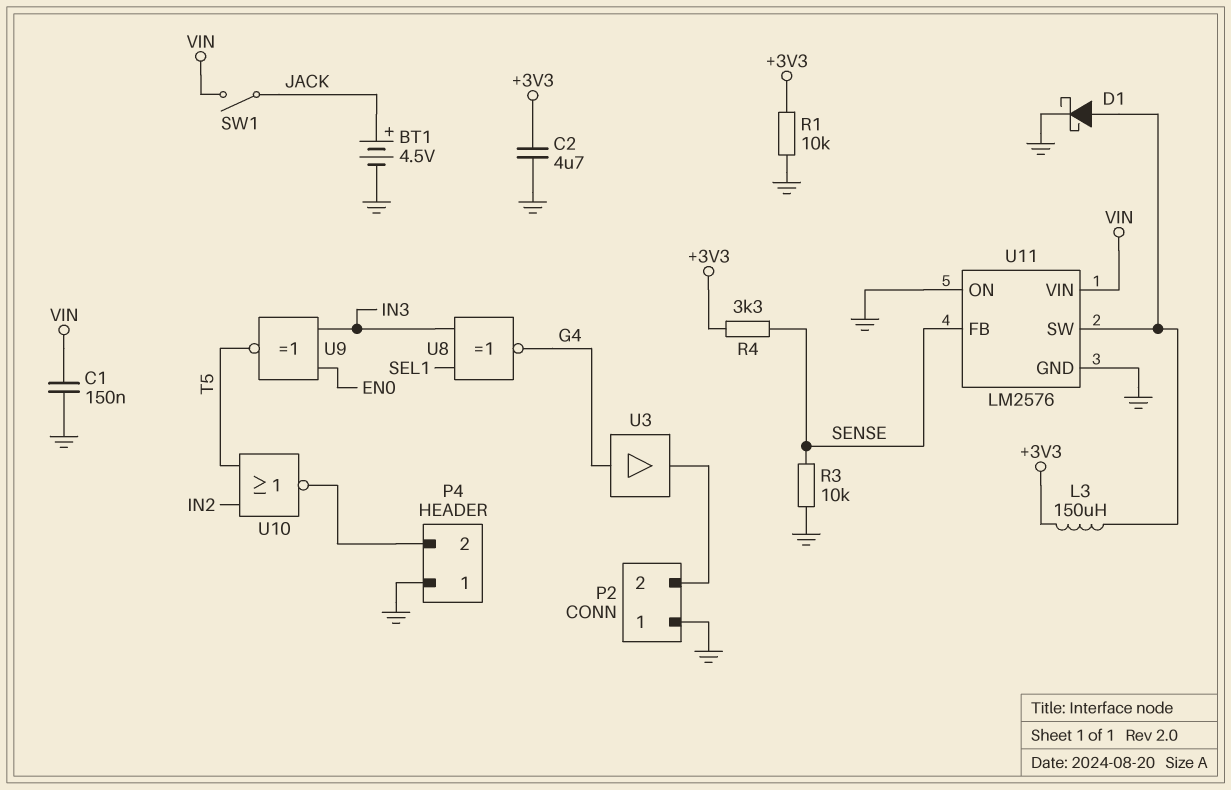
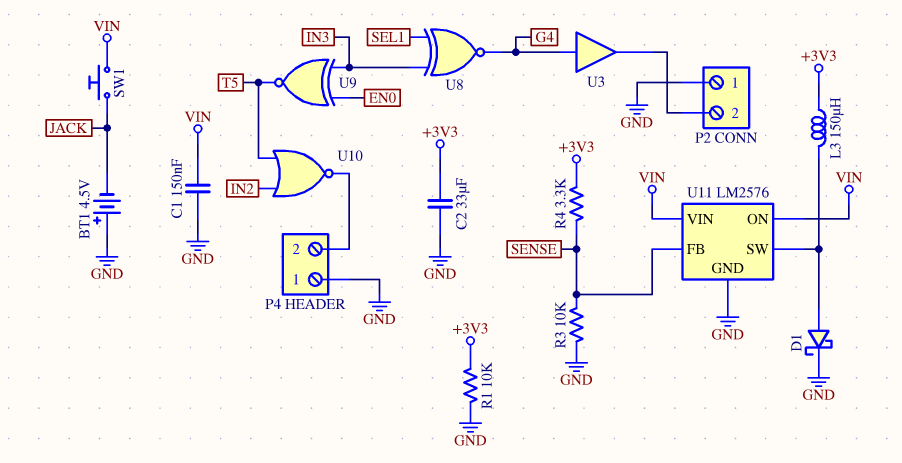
BT1: 4.5V (plus JACK, minus GND) -> 4.5V (plus GND, minus JACK)
C2: 4.7uF (+3V3, GND) -> 33uF (+3V3, GND)
SW1: switch (JACK, VIN) -> button (JACK, VIN)
U11 pin ON: GND -> VIN

